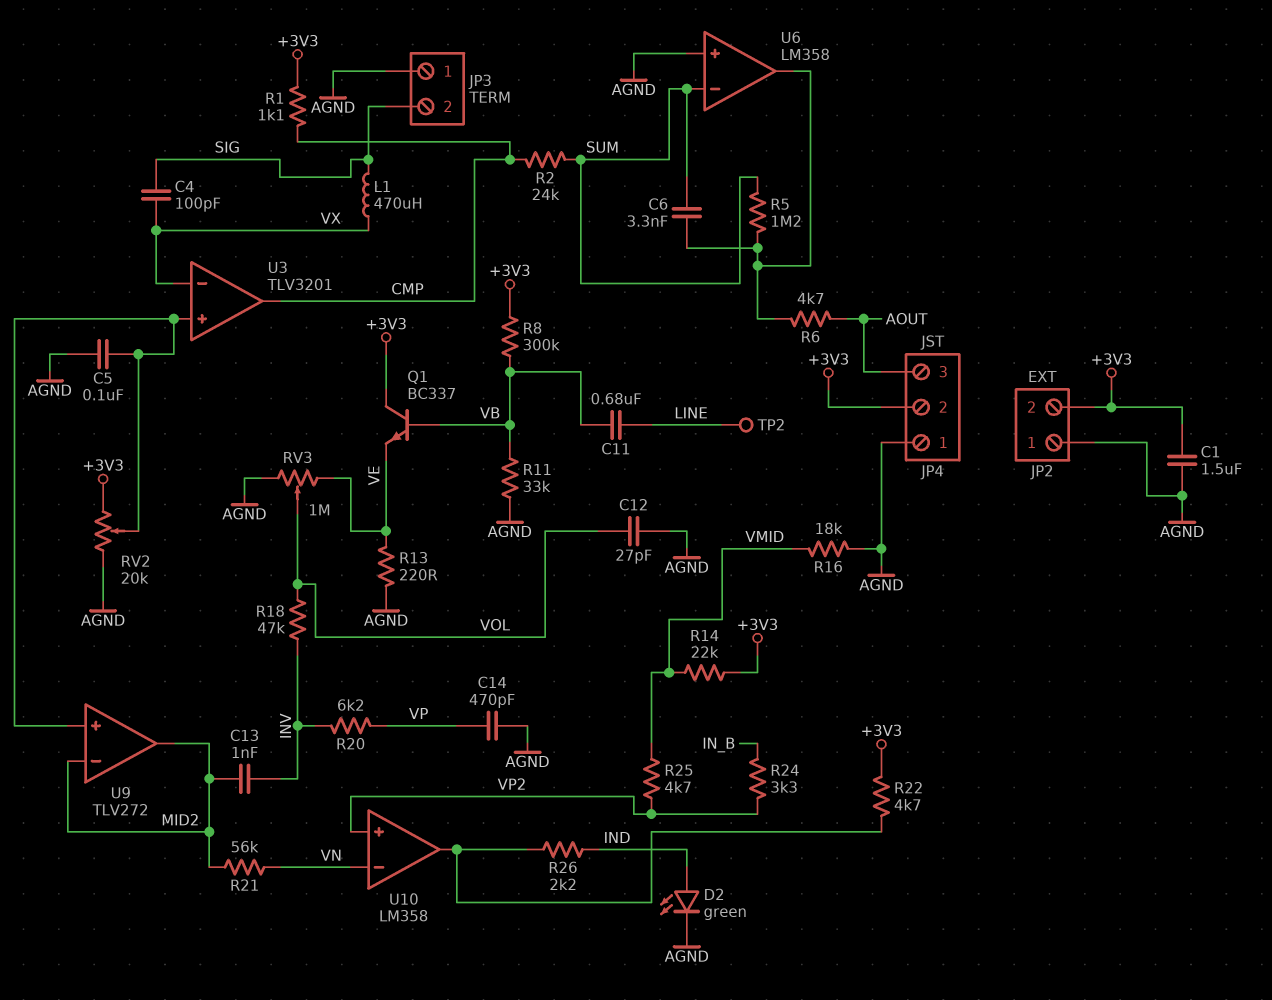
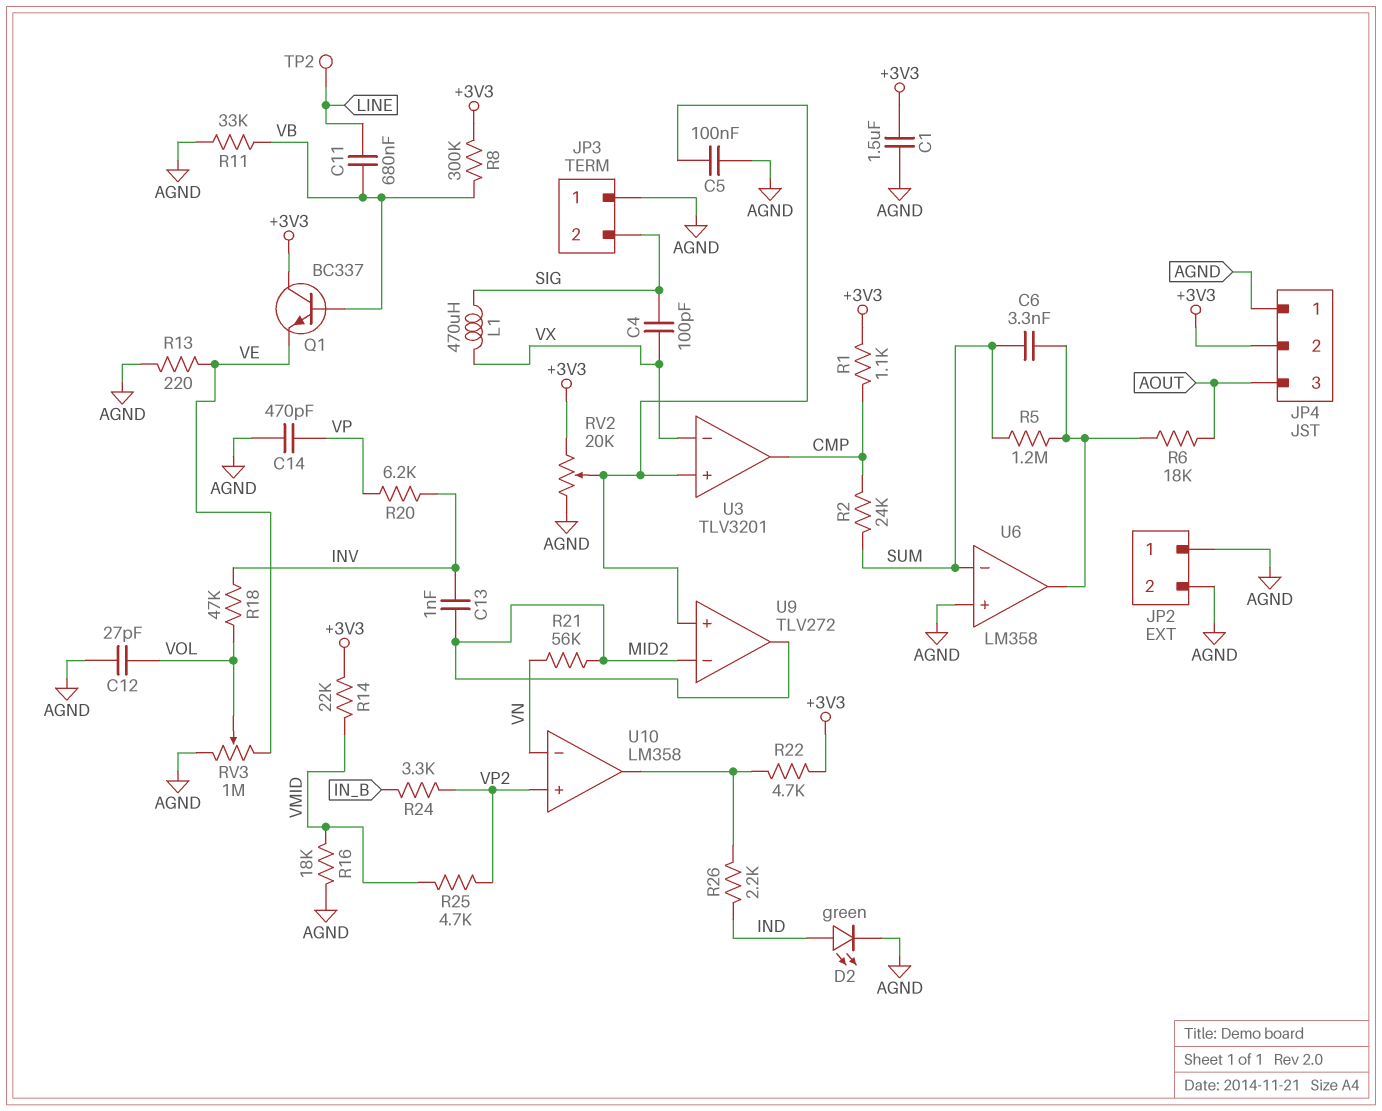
JP2 pin 2: +3V3 -> AGND
R6: 4.7k (AOUT, U6/out) -> 18k (AOUT, U6/out)

